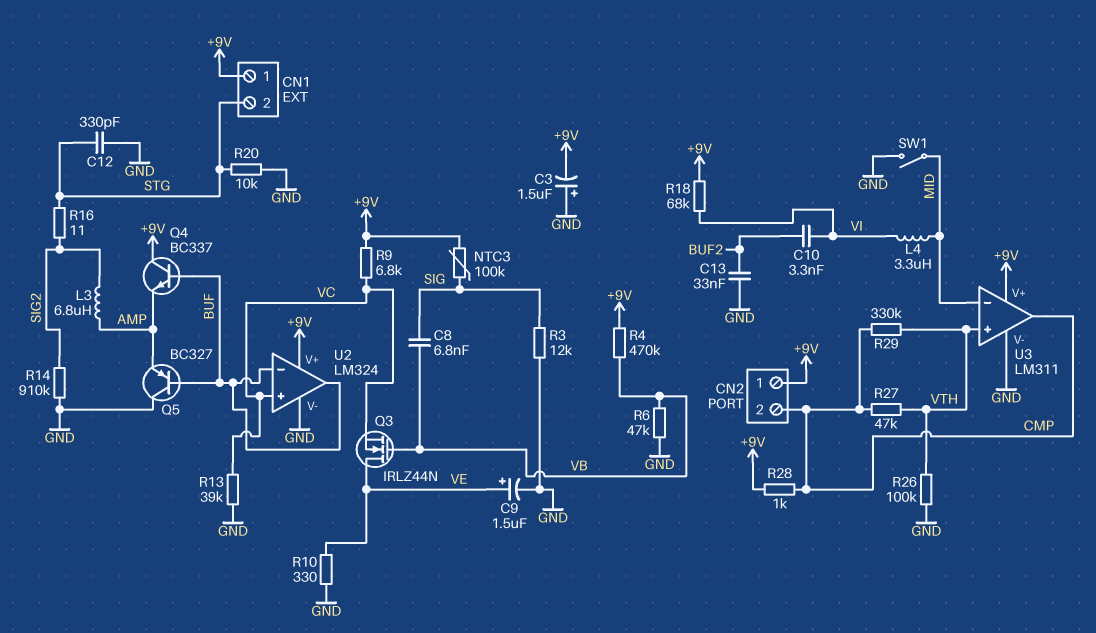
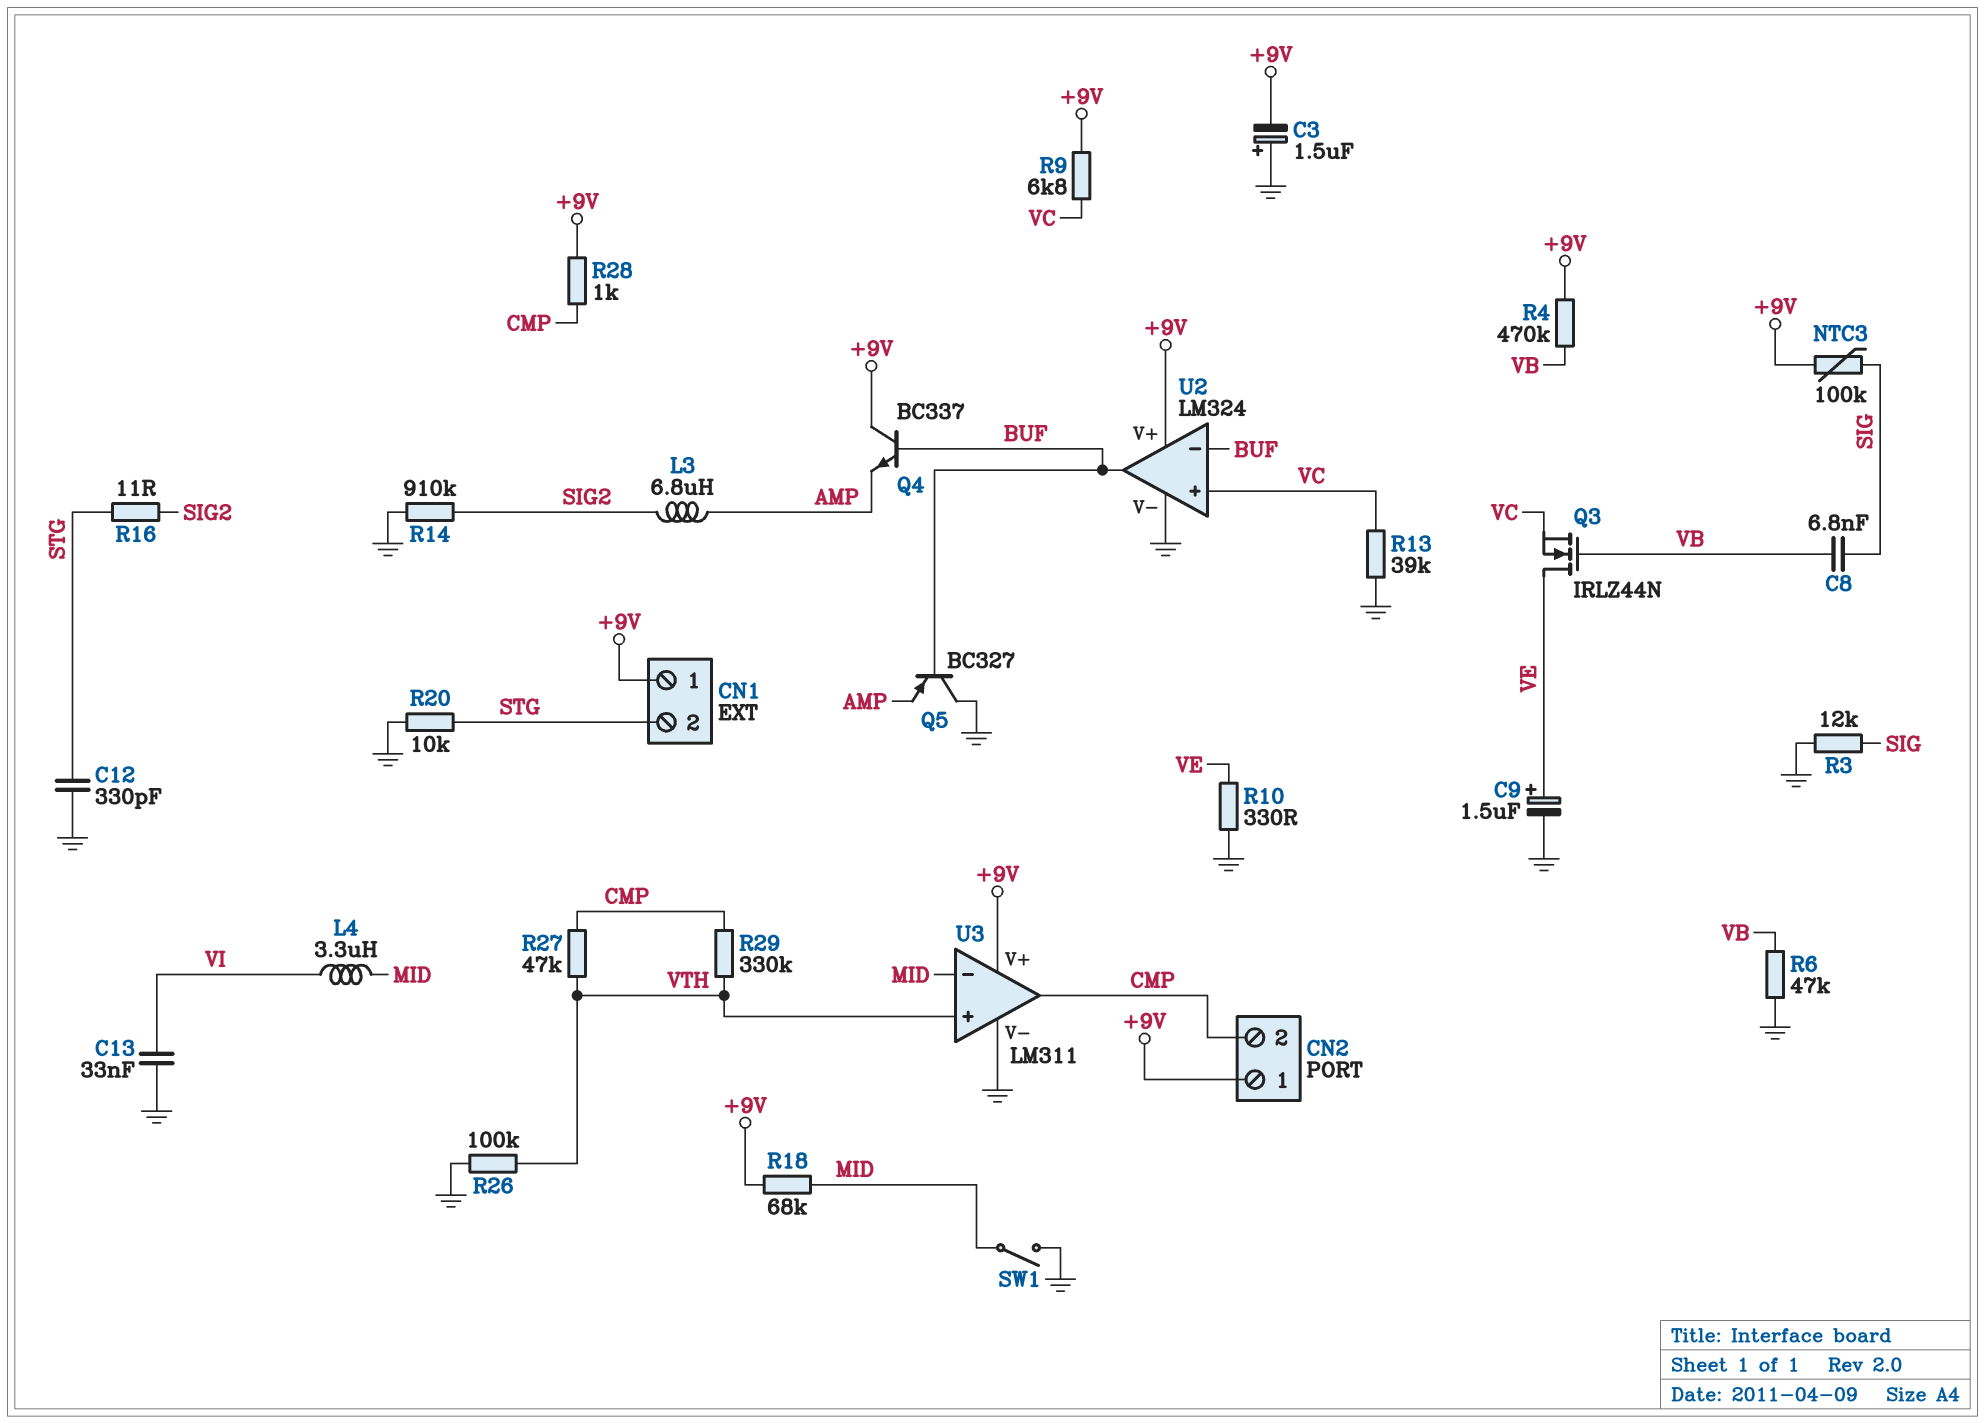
C10: 3.3nF (BUF2, VI) -> none
C13: 33nF (BUF2, GND) -> 33nF (GND, VI)
R18: 68k (+9V, VI) -> 68k (+9V, MID)

